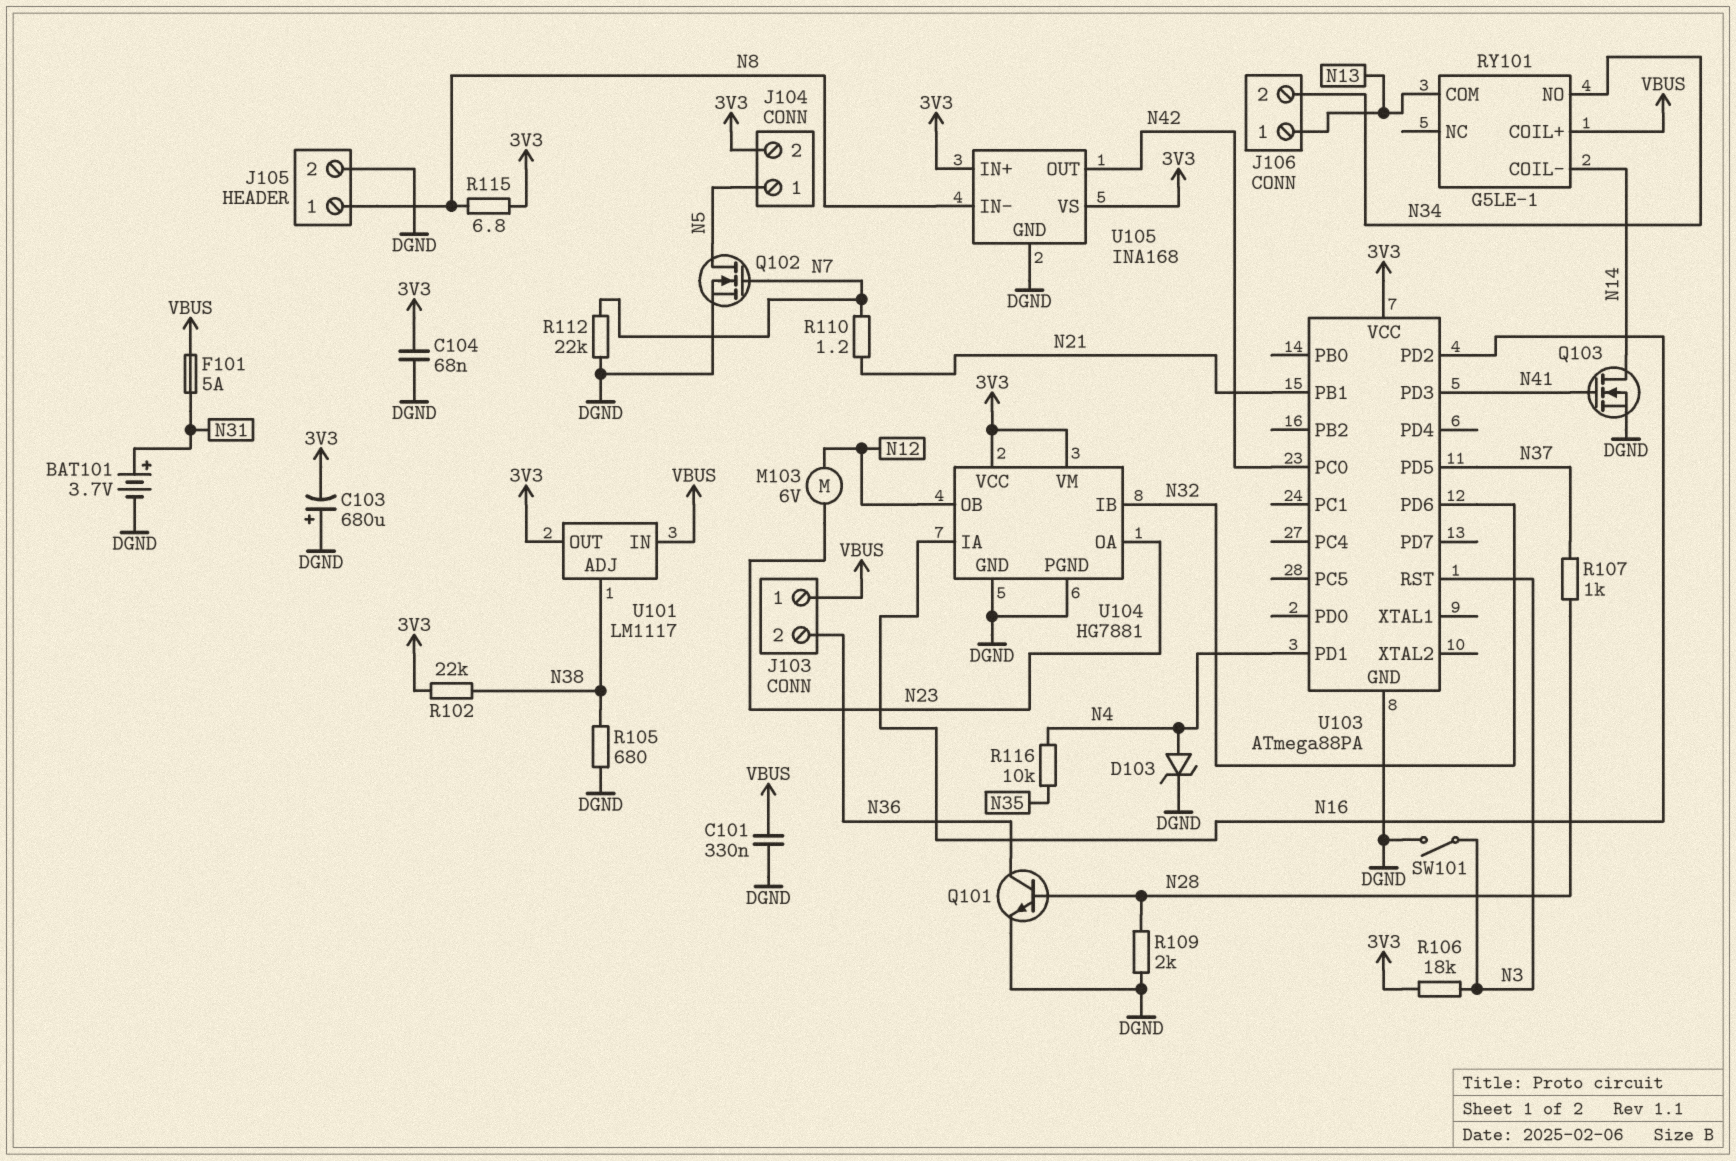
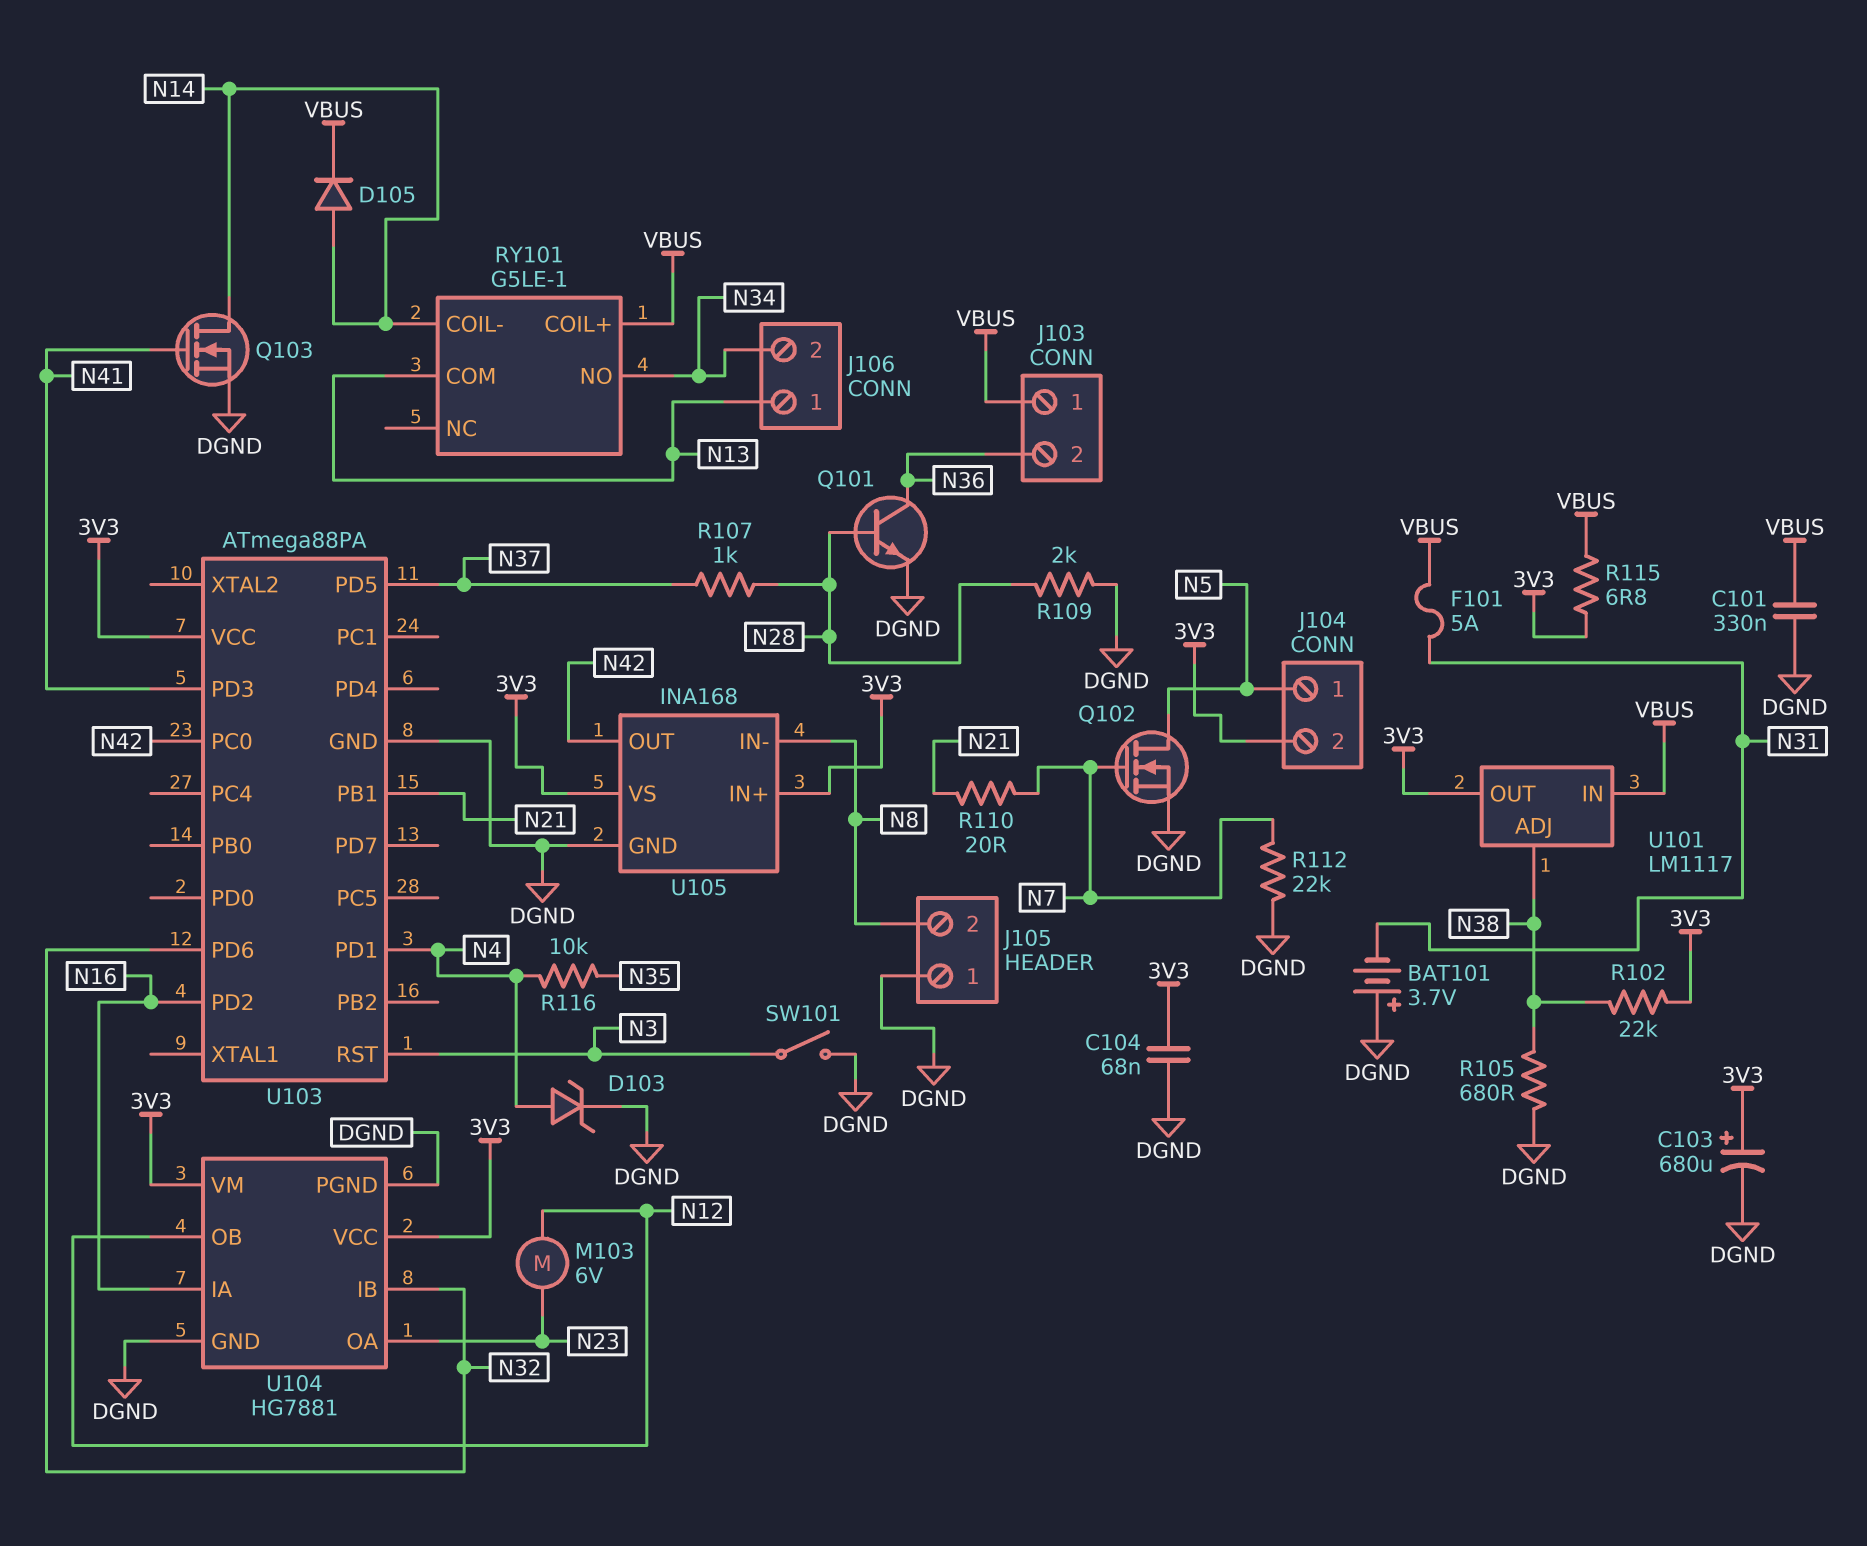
BAT101: 3.7V (plus N31, minus DGND) -> 3.7V (plus DGND, minus N31)
C103: 680uF (plus DGND, minus 3V3) -> 680uF (plus 3V3, minus DGND)
D105: none -> diode (A N14, K VBUS)
J105 pin 1: N8 -> DGND
J105 pin 2: DGND -> N8
R106: 18k (3V3, N3) -> none
R110: 1.2 (N7, N21) -> 20 (N7, N21)
R115: 6.8 (3V3, N8) -> 6.8 (3V3, VBUS)

